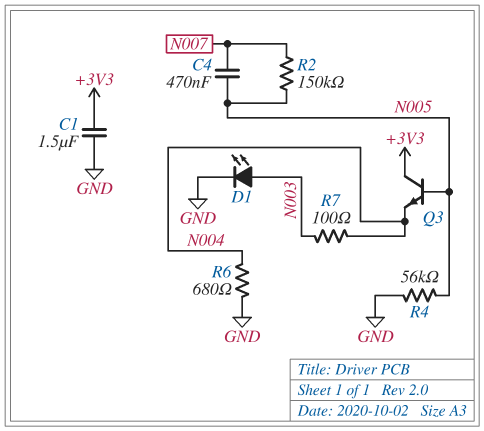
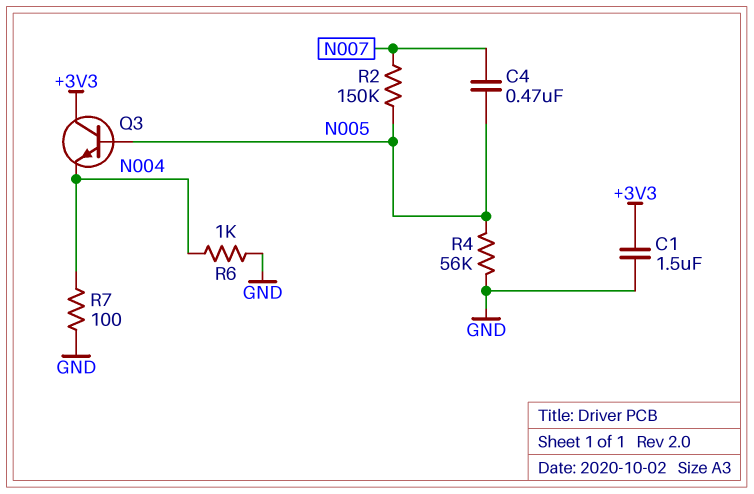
D1: LED (A N003, K GND) -> none
R6: 680 (GND, N004) -> 1k (GND, N004)
R7: 100 (N003, N004) -> 100 (GND, N004)

